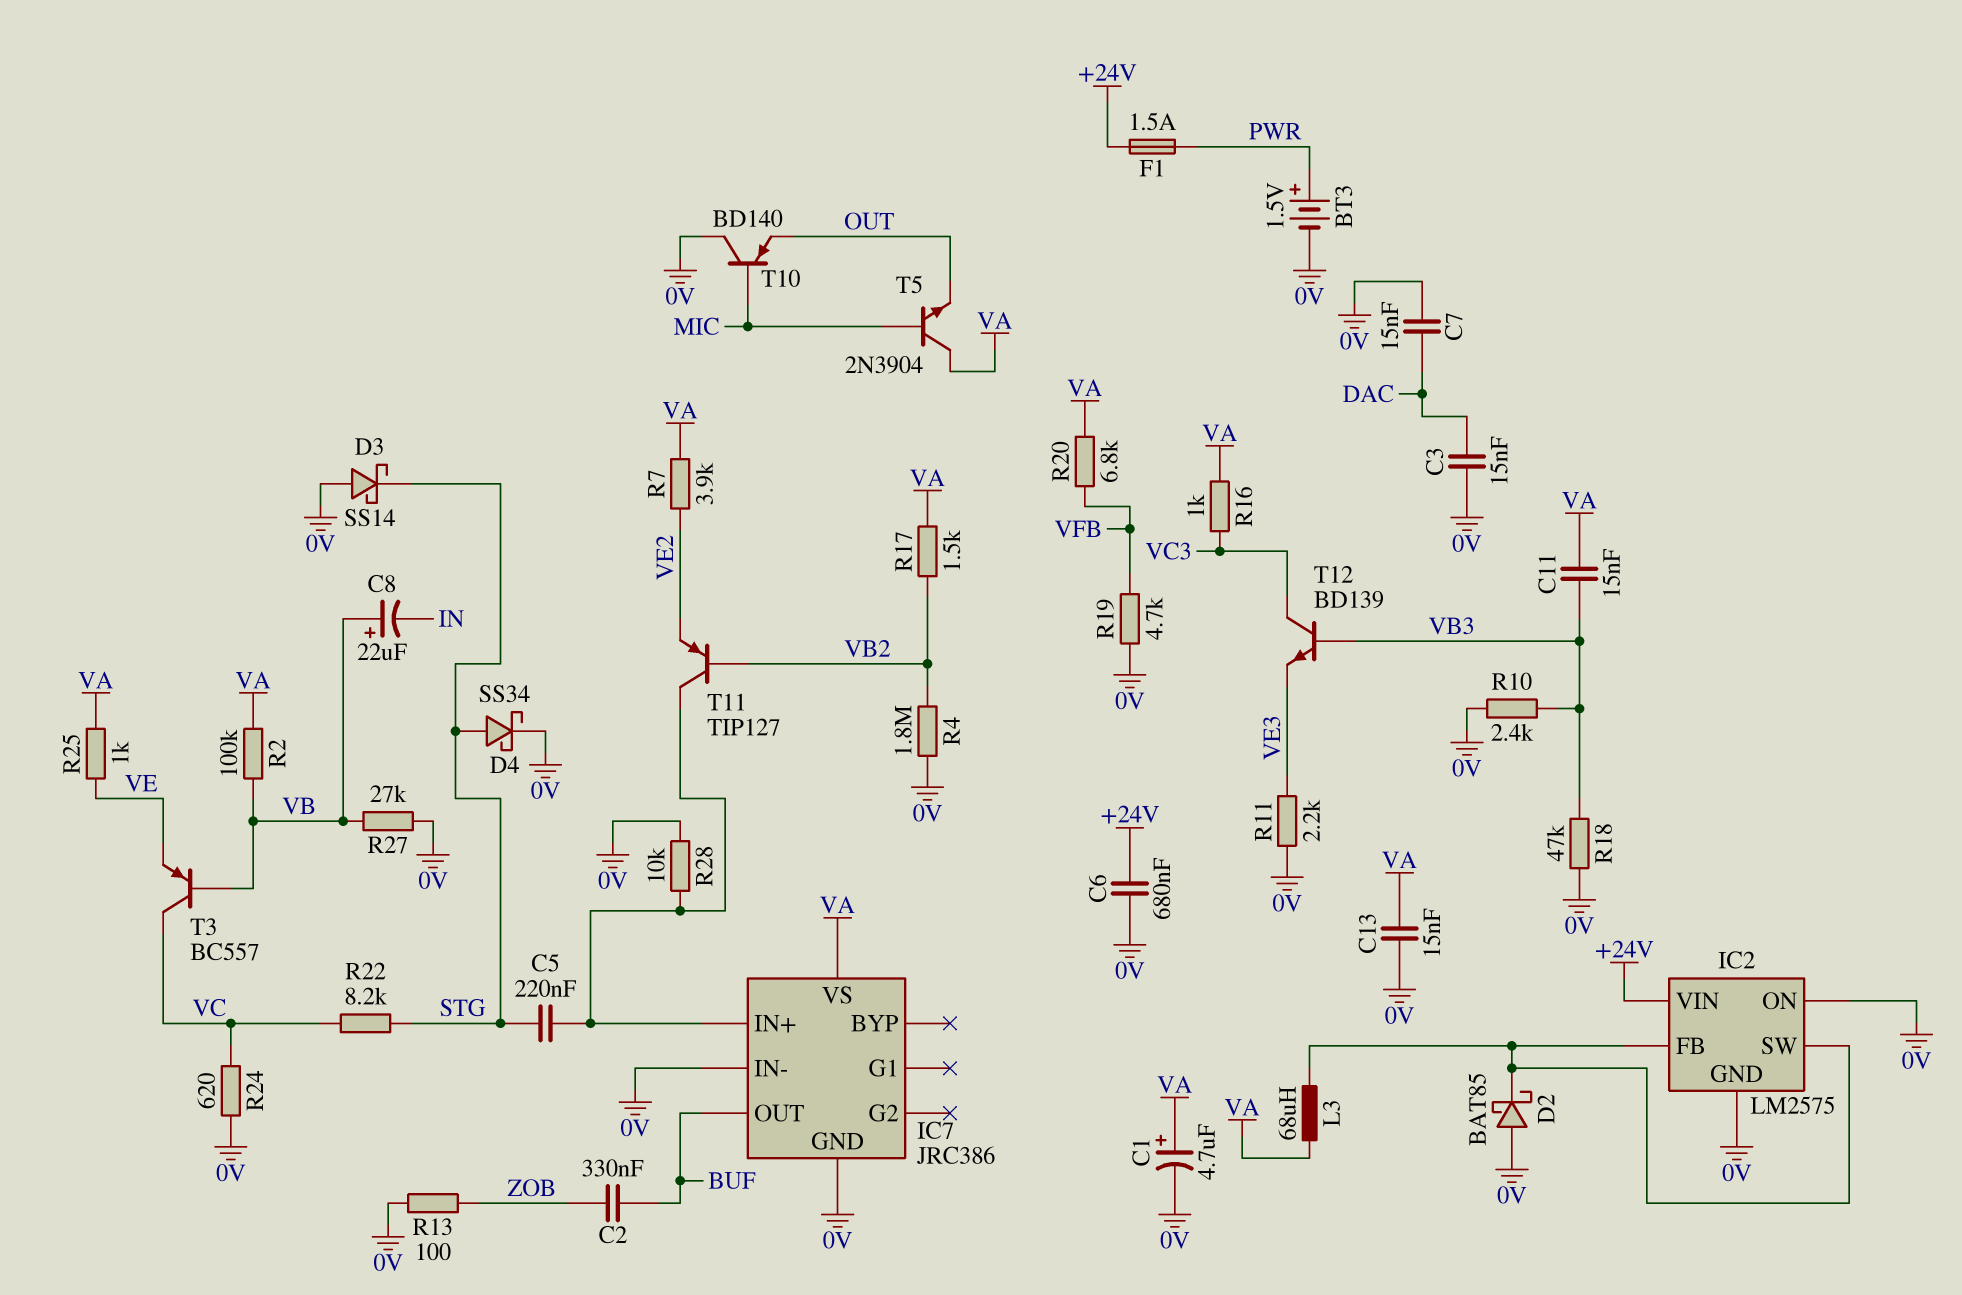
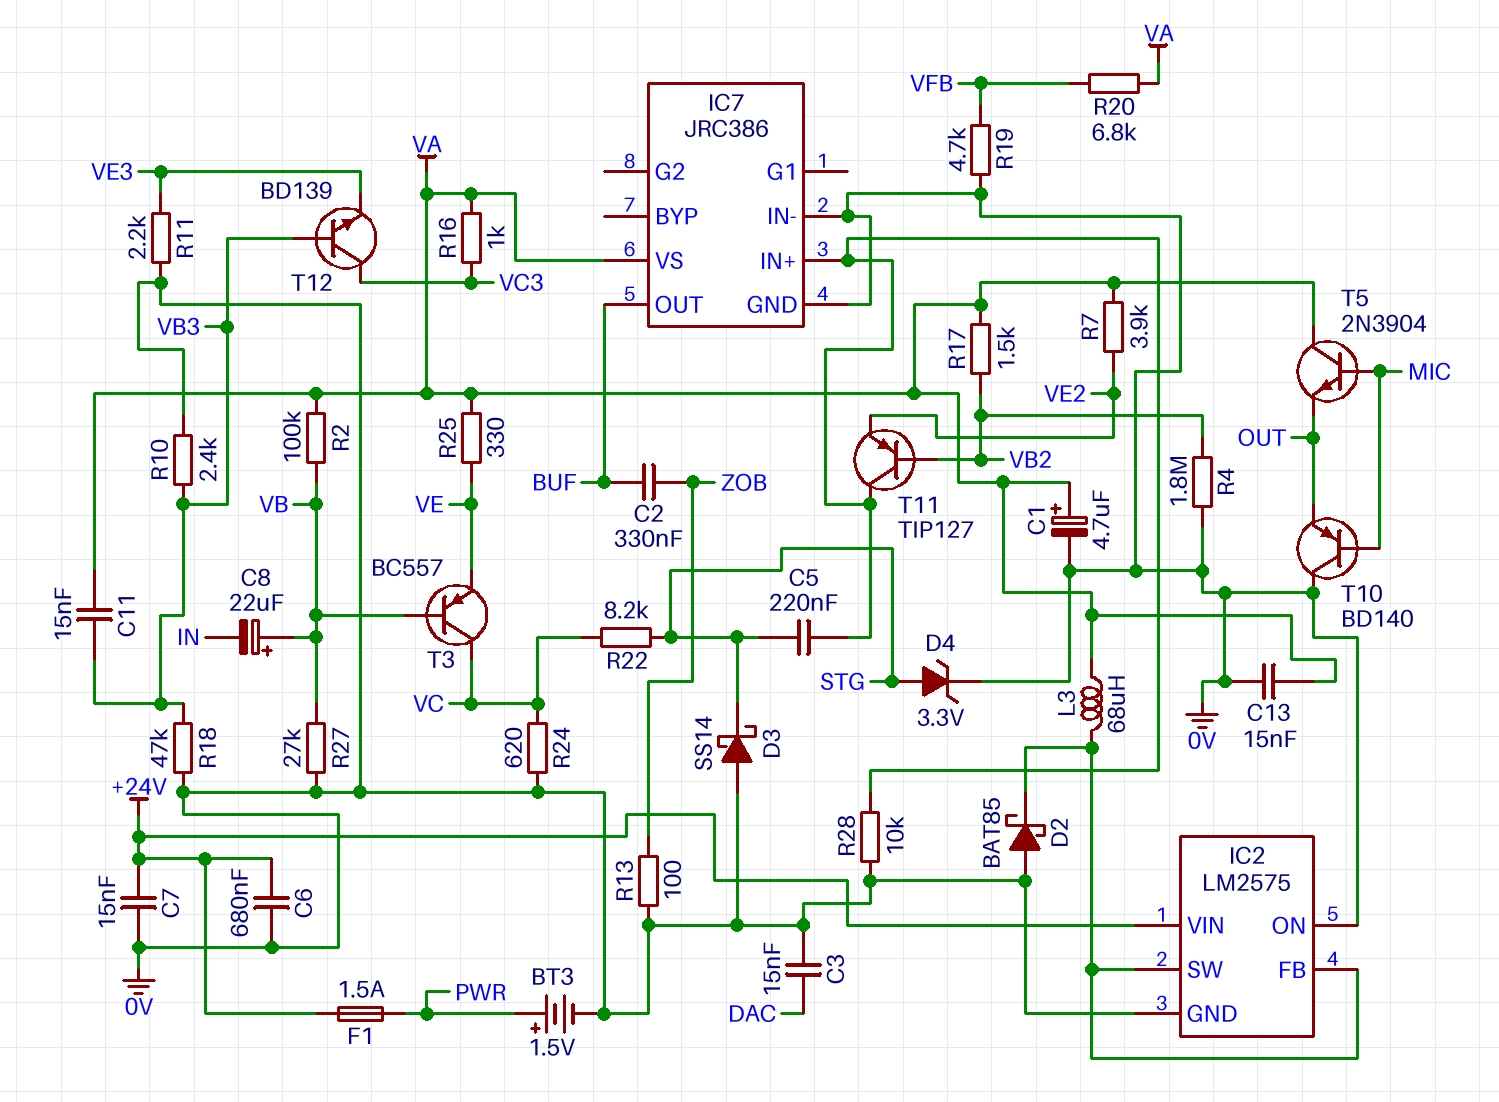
C7: 15nF (0V, DAC) -> 15nF (+24V, 0V)
D4: schottky SS34 (A STG, K 0V) -> zener 3.3V (A STG, K 0V)
R25: 1k (VA, VE) -> 330 (VA, VE)

